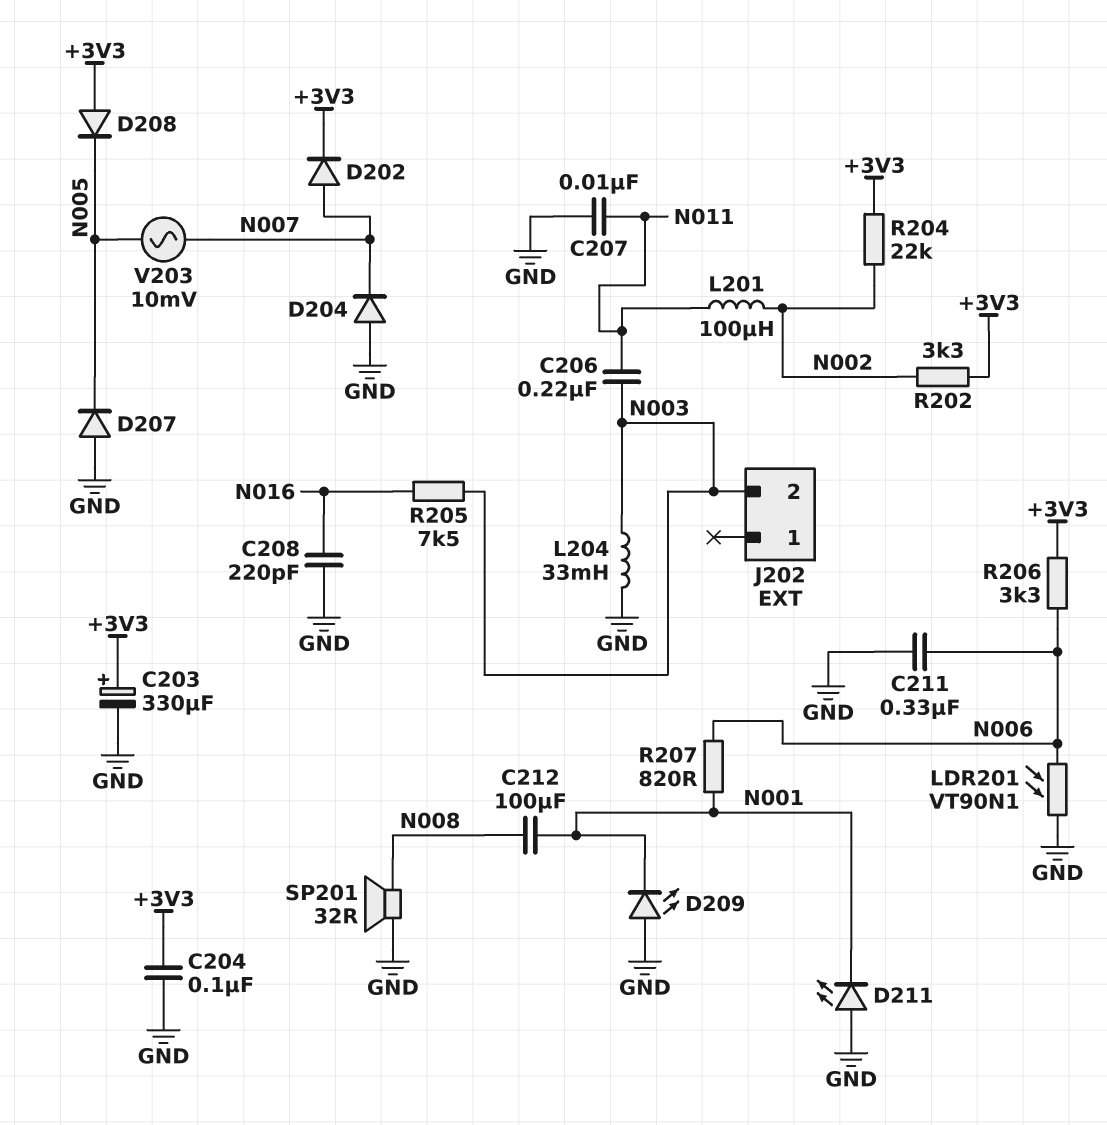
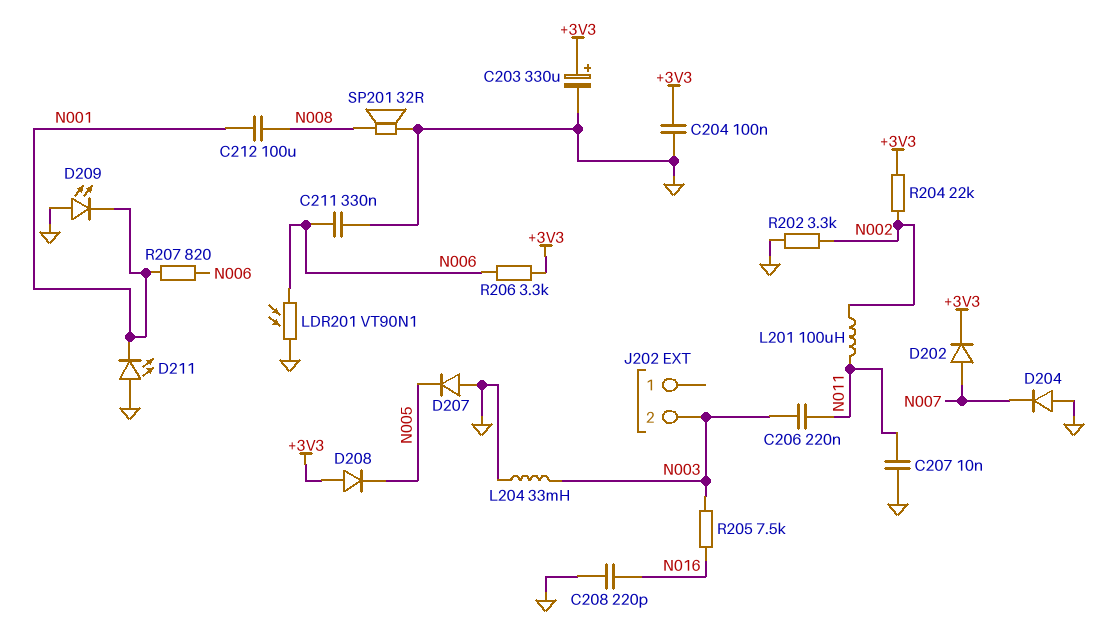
R202: 3.3k (+3V3, N002) -> 3.3k (GND, N002)
V203: AC 10mV (N005, N007) -> none

